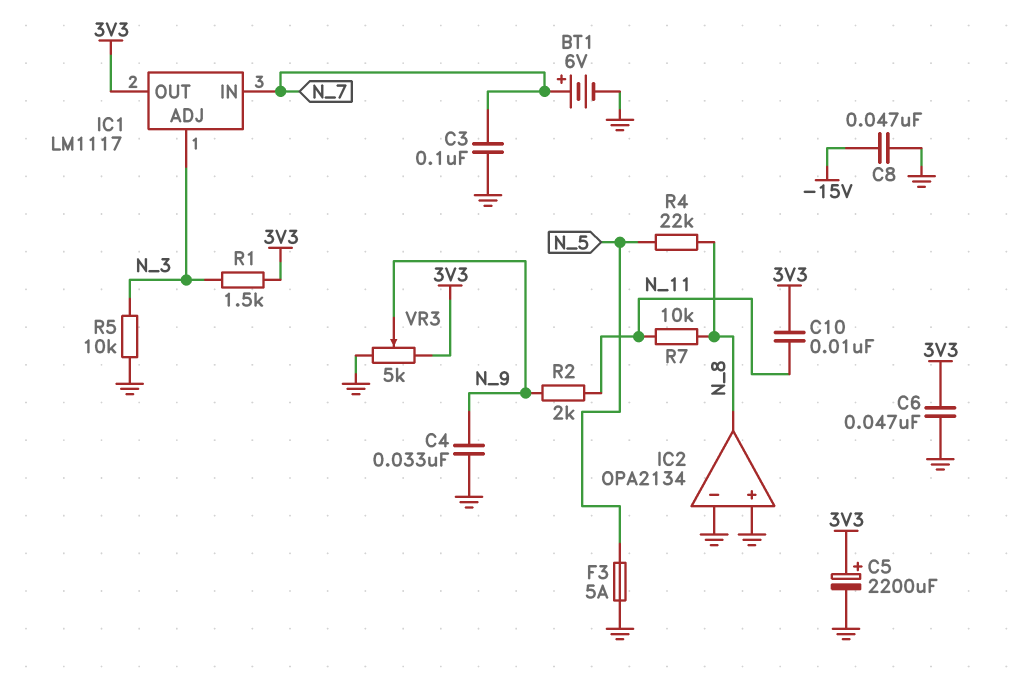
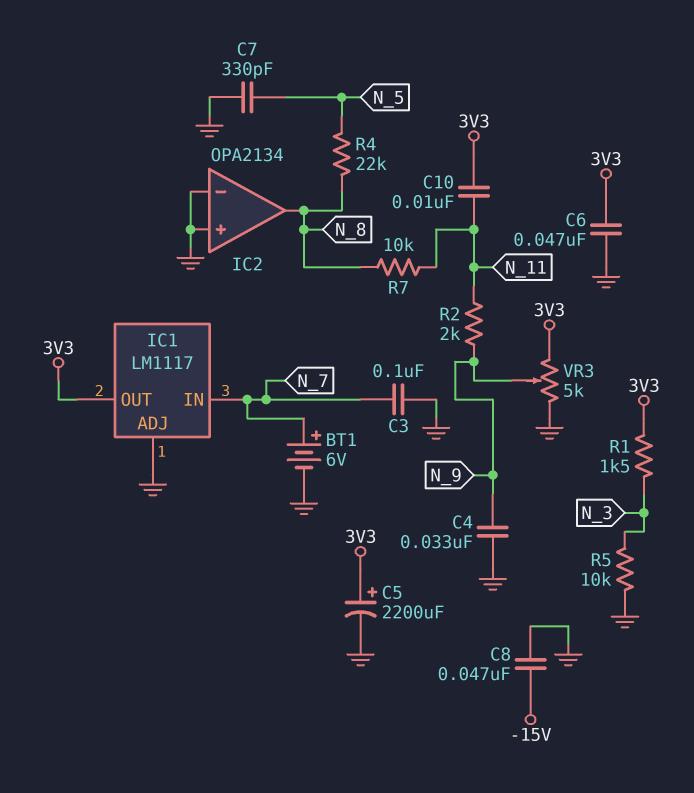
C7: none -> 330pF (GND, N_5)
F3: 5A (GND, N_5) -> none
IC1 pin ADJ: N_3 -> GND

